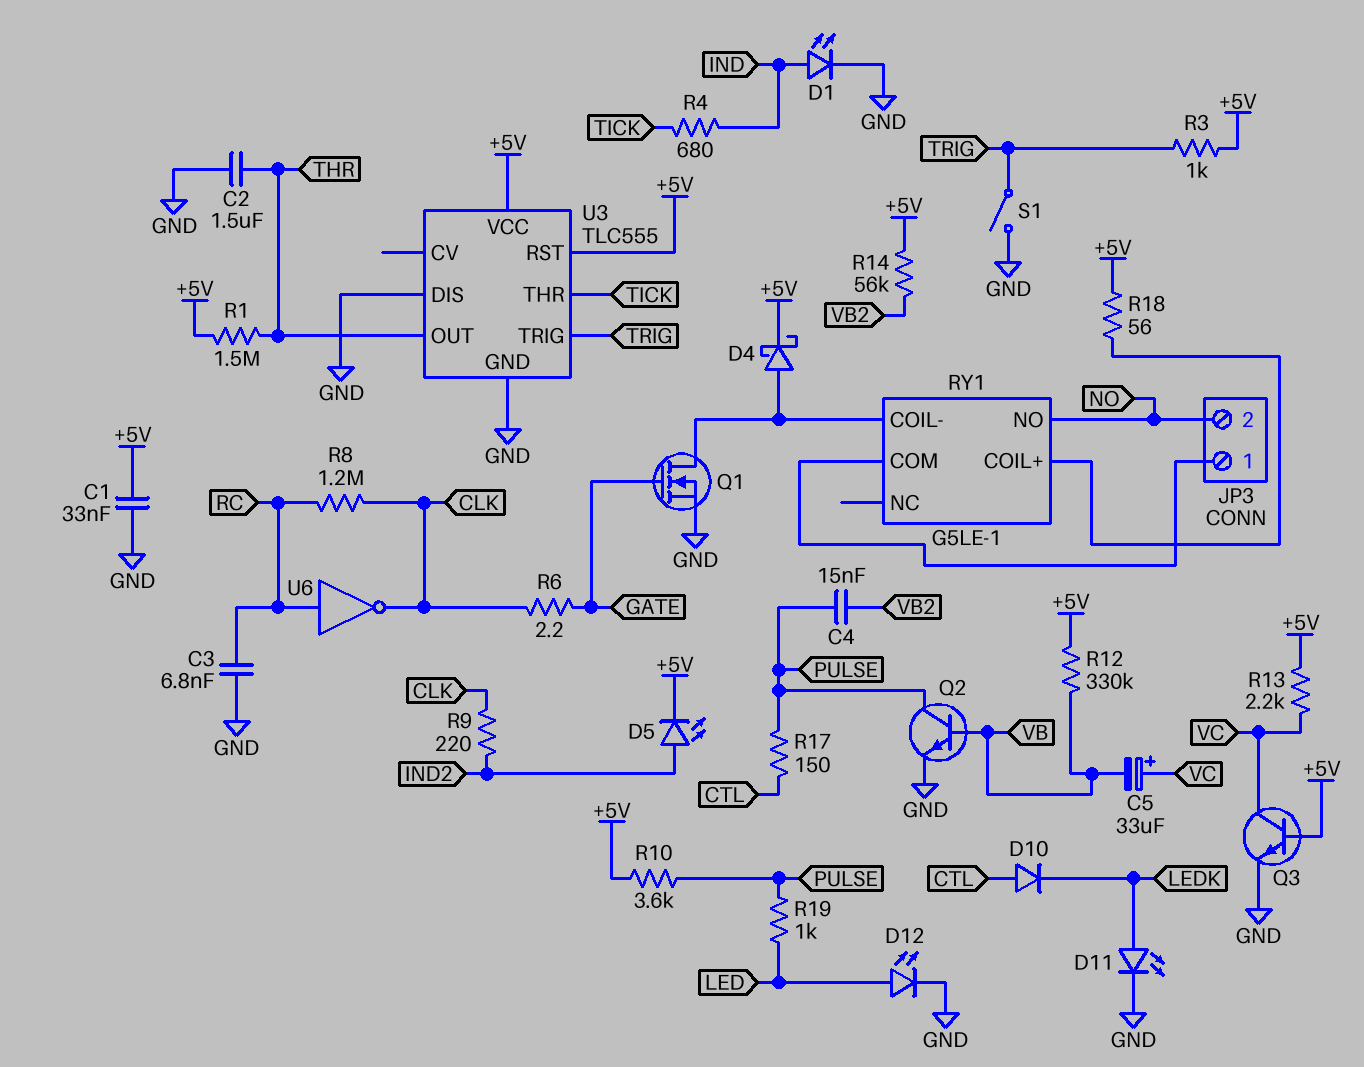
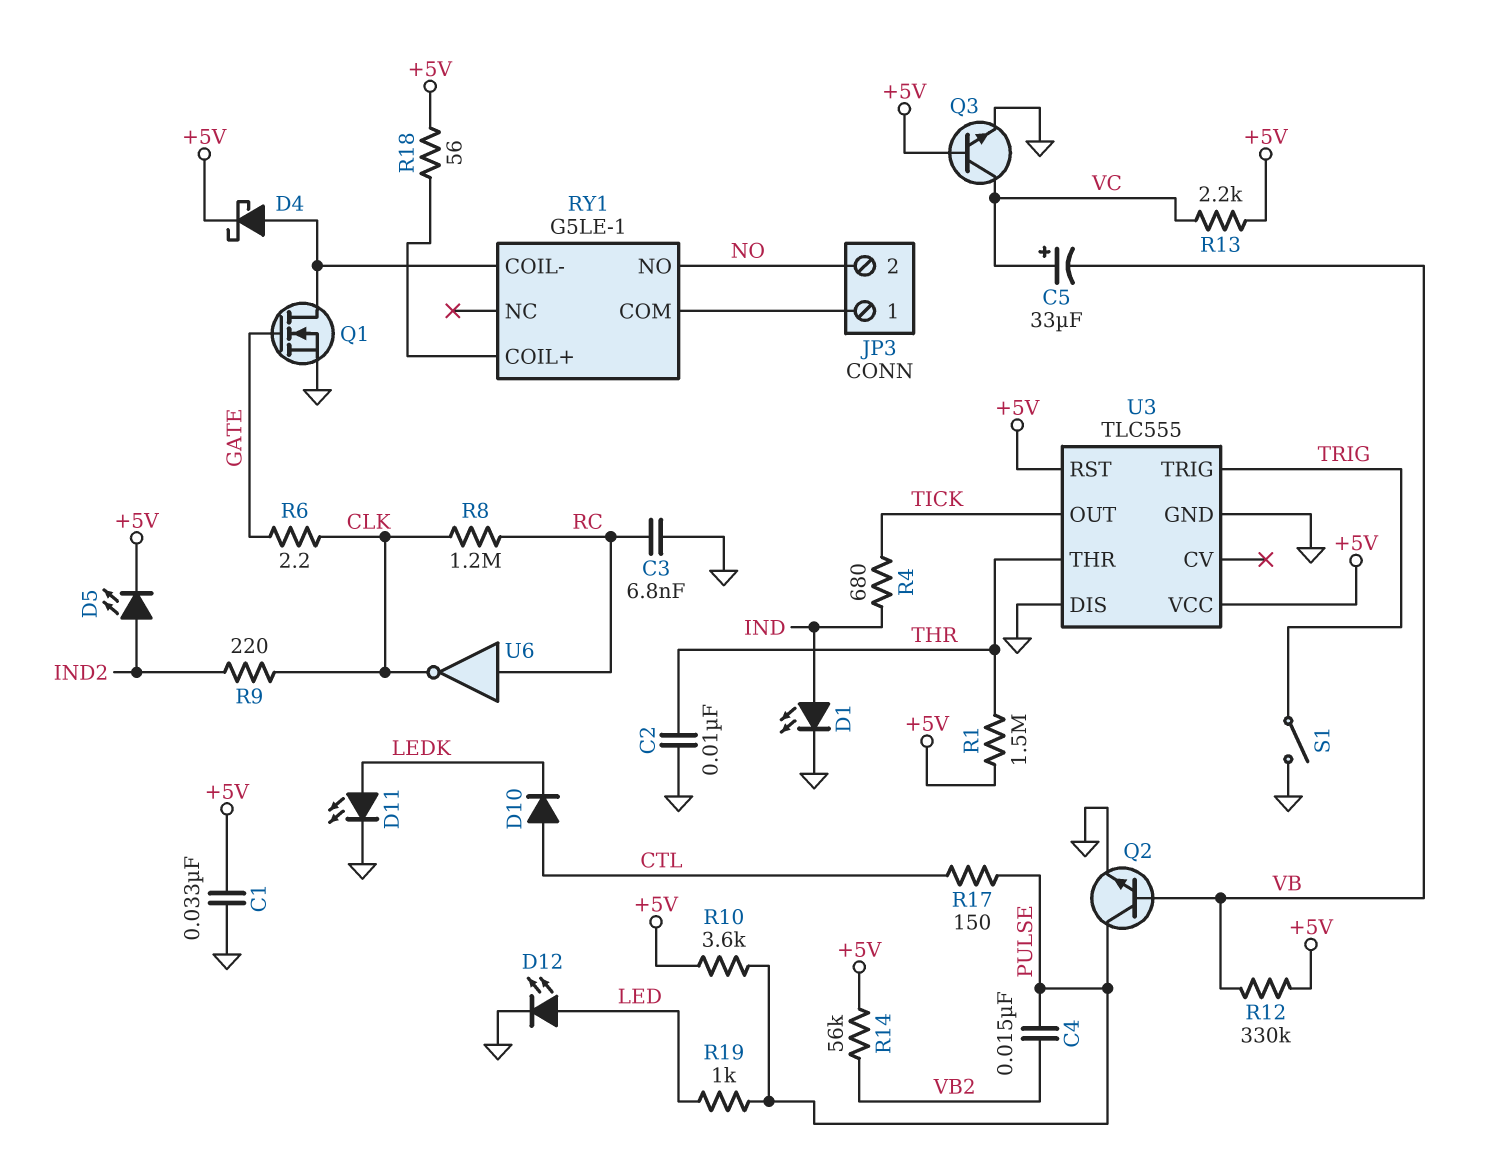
C2: 1.5uF (GND, THR) -> 10nF (GND, THR)
R3: 1k (+5V, TRIG) -> none
U3 pin OUT: THR -> TICK
U3 pin THR: TICK -> THR

